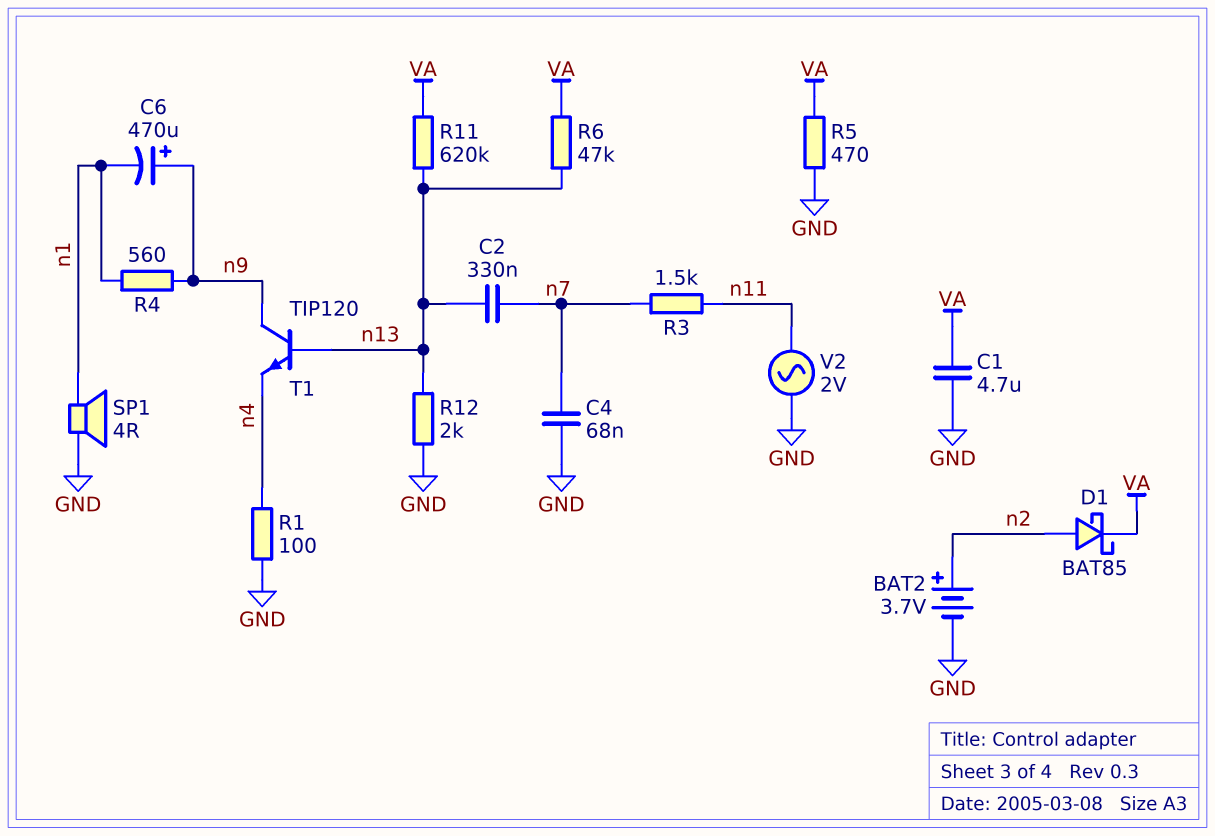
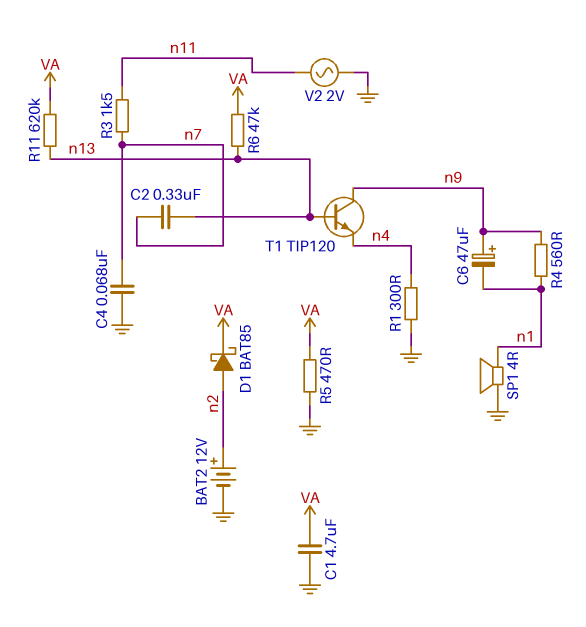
BAT2: 3.7V (plus n2, minus GND) -> 12V (plus n2, minus GND)
C6: 470uF (plus n9, minus n1) -> 47uF (plus n9, minus n1)
R1: 100 (GND, n4) -> 300 (GND, n4)
R12: 2k (GND, n13) -> none

